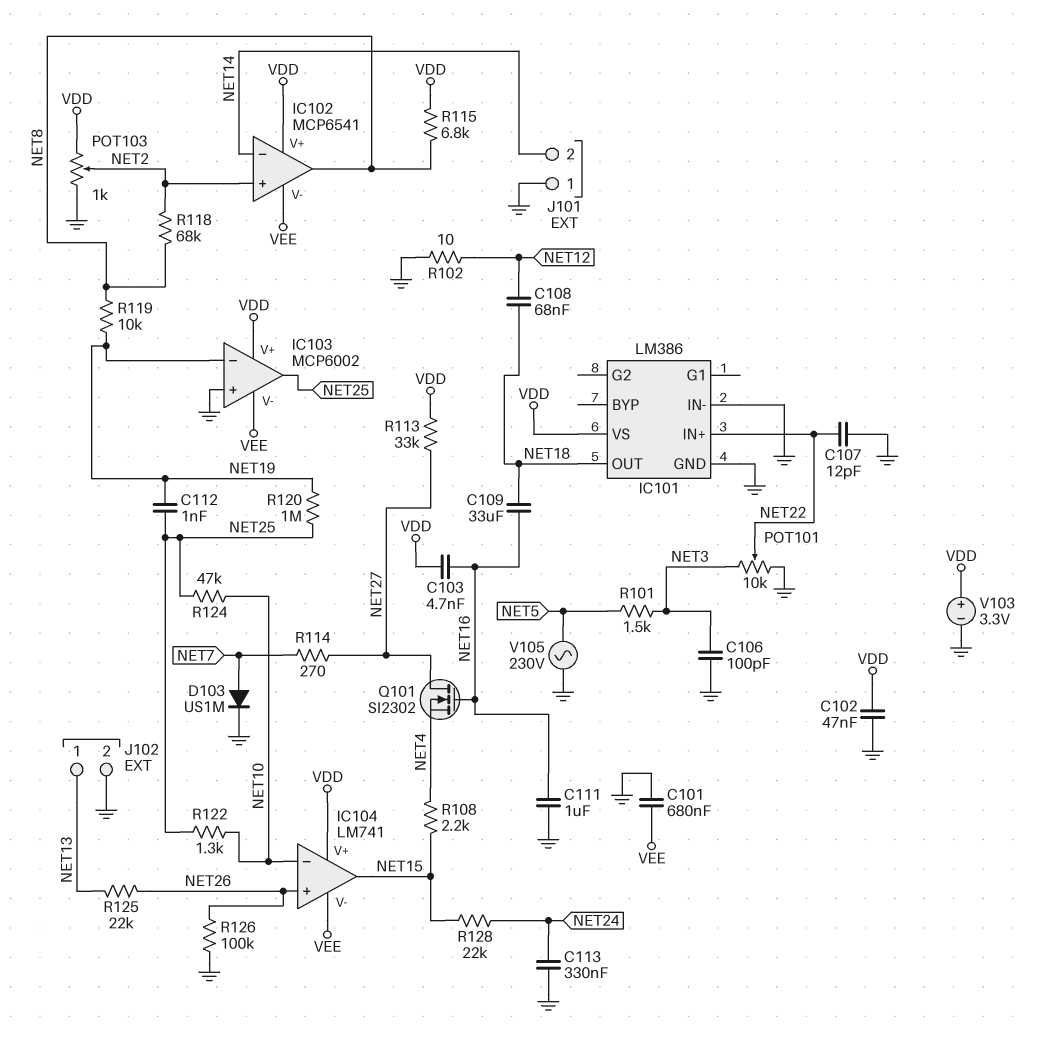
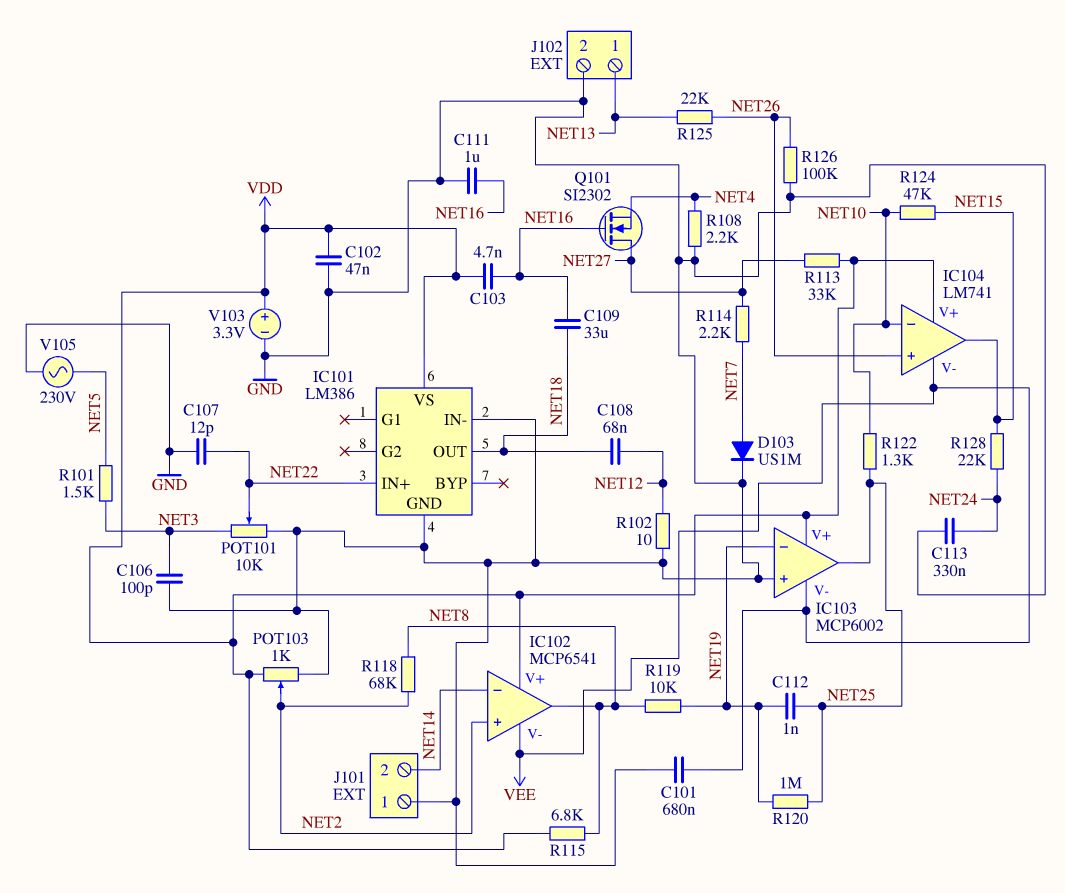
R108: 2.2k (NET4, NET15) -> 2.2k (GND, NET4)
R114: 270 (NET7, NET27) -> 2.2k (NET7, NET27)
R124: 47k (NET10, NET25) -> 47k (NET10, NET15)

